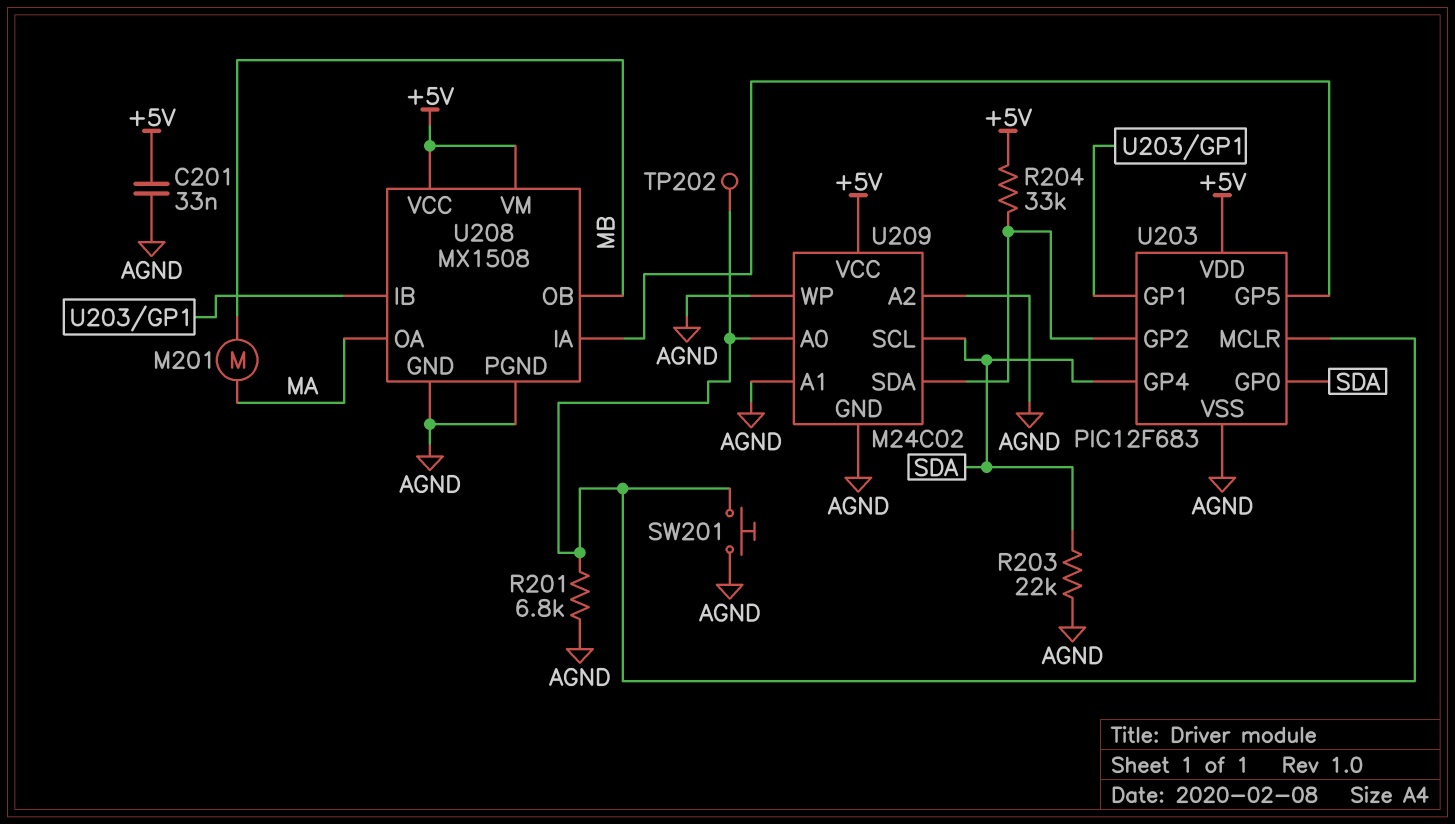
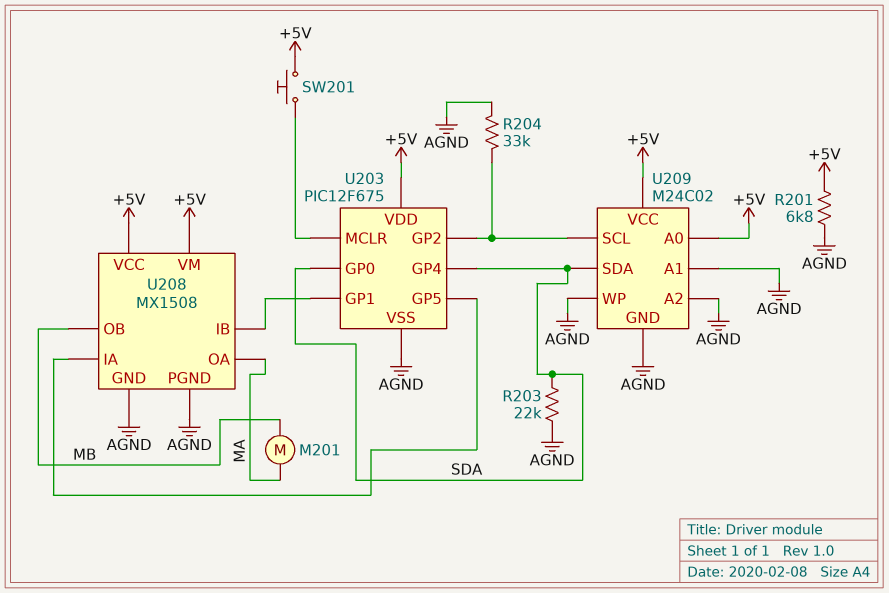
C201: 33nF (+5V, AGND) -> none
R201: 6.8k (AGND, U203/MCLR) -> 6.8k (+5V, AGND)
R204: 33k (+5V, U203/GP2) -> 33k (AGND, U203/GP2)
SW201: button (AGND, U203/MCLR) -> button (+5V, U203/MCLR)
TP202: test point (U203/MCLR) -> none
U203: PIC12F683 -> PIC12F675
U209 pin A0: U203/MCLR -> +5V
U209 pin SCL: SDA -> U203/GP2
U209 pin SDA: U203/GP2 -> SDA

